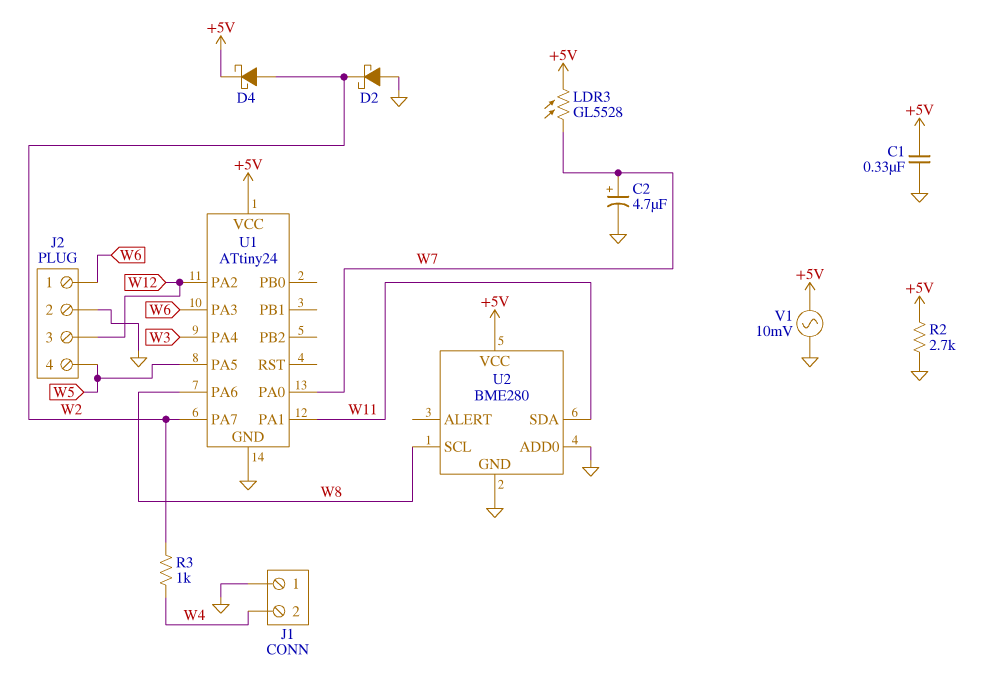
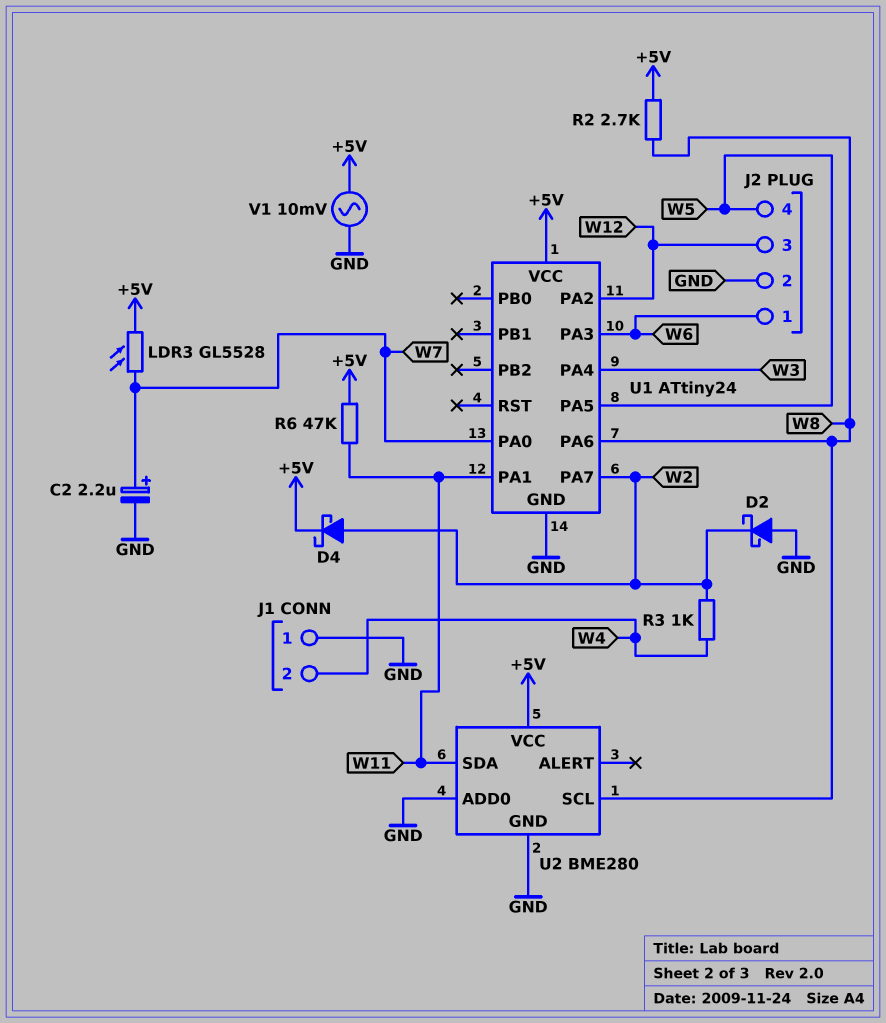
C1: 330nF (+5V, GND) -> none
C2: 4.7uF (plus W7, minus GND) -> 2.2uF (plus W7, minus GND)
R2: 2.7k (+5V, GND) -> 2.7k (+5V, W8)
R6: none -> 47k (+5V, W11)

